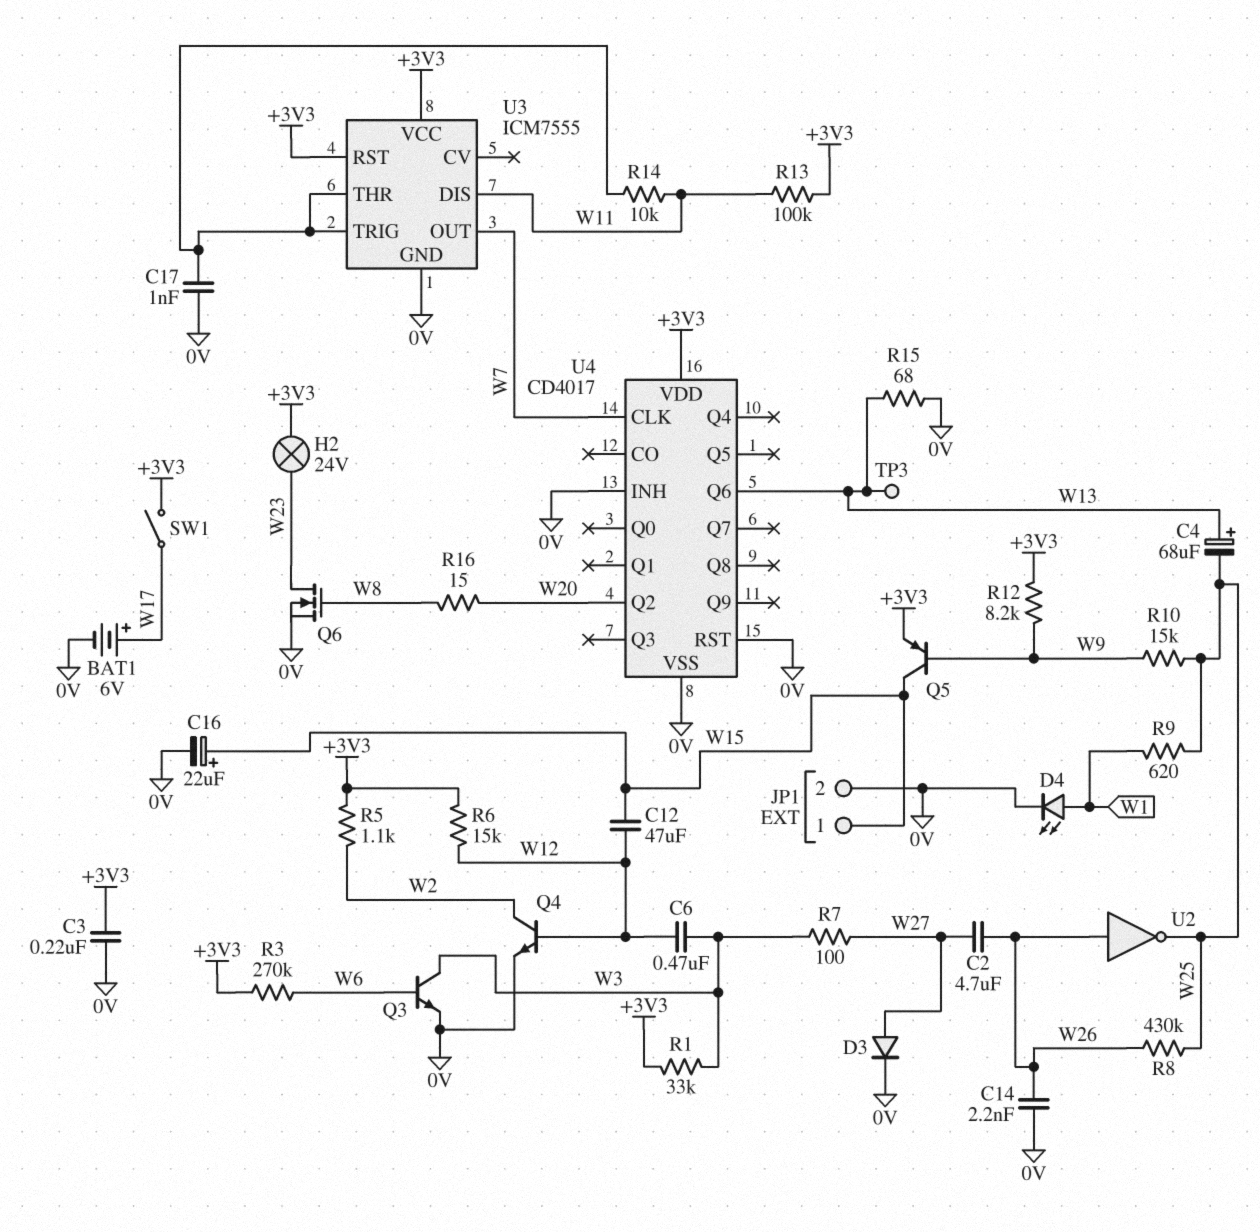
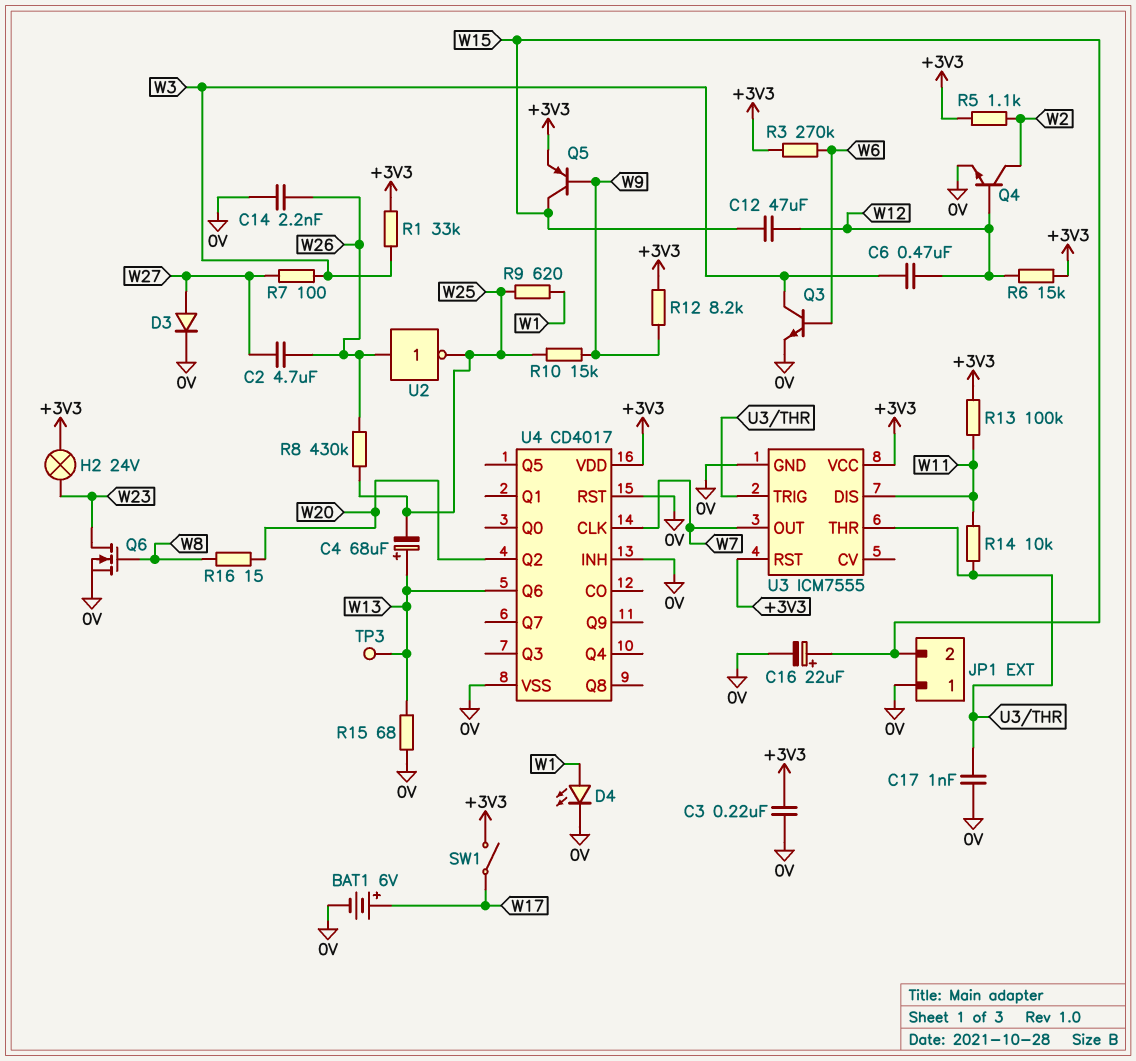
JP1 pin 1: W15 -> 0V
JP1 pin 2: 0V -> W15

